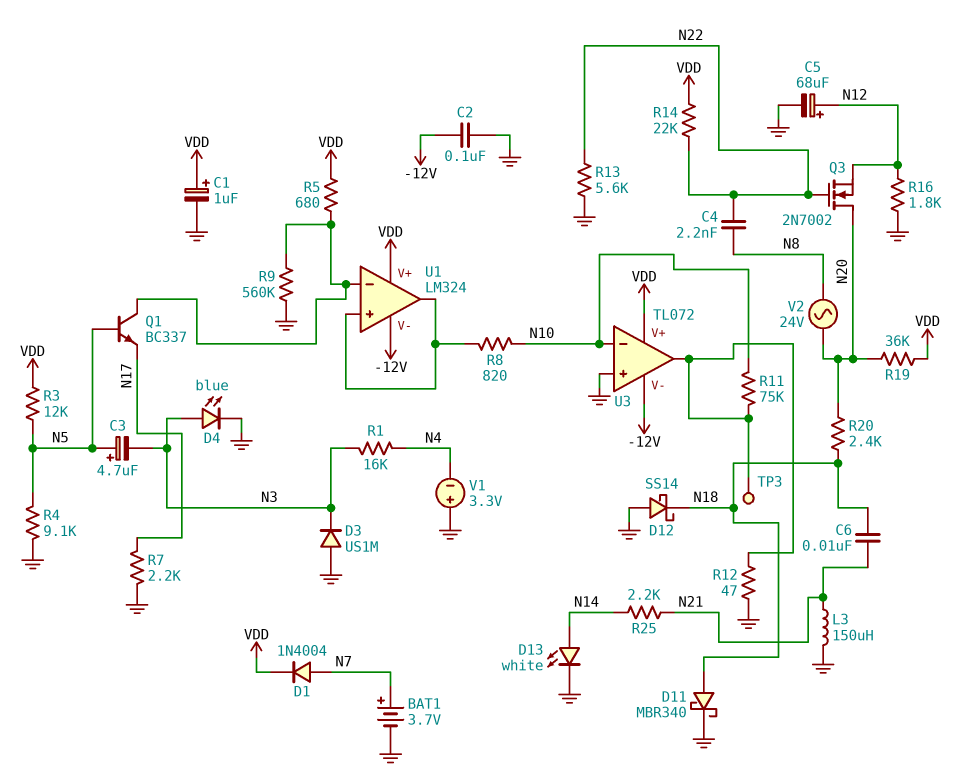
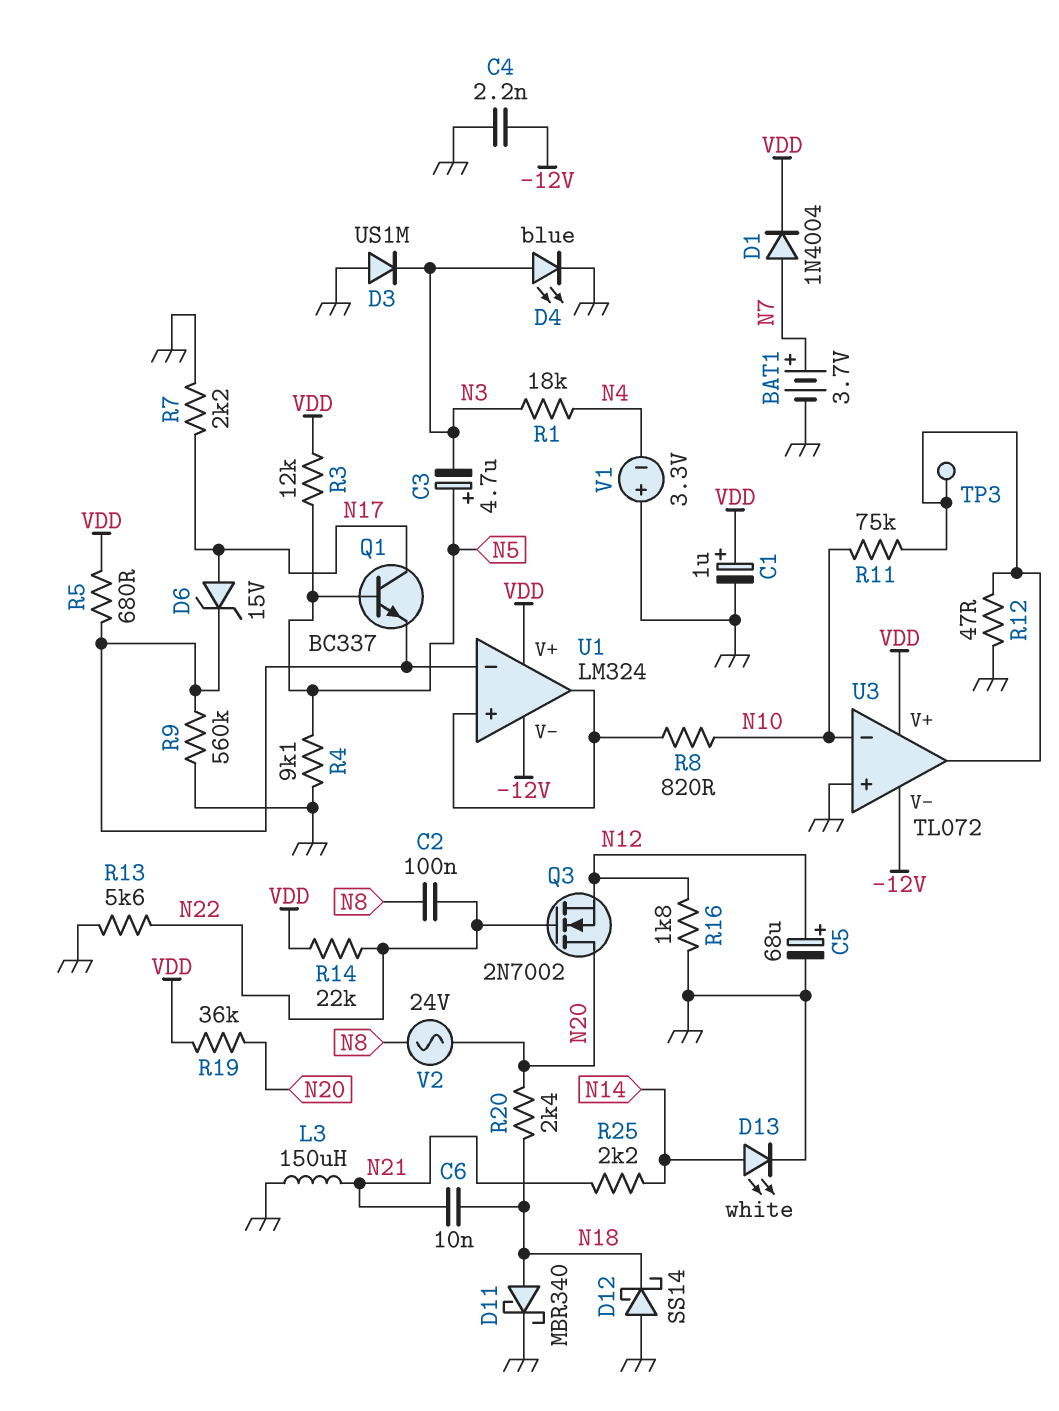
C2: 100nF (-12V, GND) -> 100nF (N8, N22)
C4: 2.2nF (N8, N22) -> 2.2nF (-12V, GND)
D6: none -> zener 15V (A N17, K U1/in-)
Q1: NPN BC337 (B N5, C U1/in-, E N17) -> NPN BC337 (B N5, C N17, E U1/in-)
R1: 16k (N3, N4) -> 18k (N3, N4)

